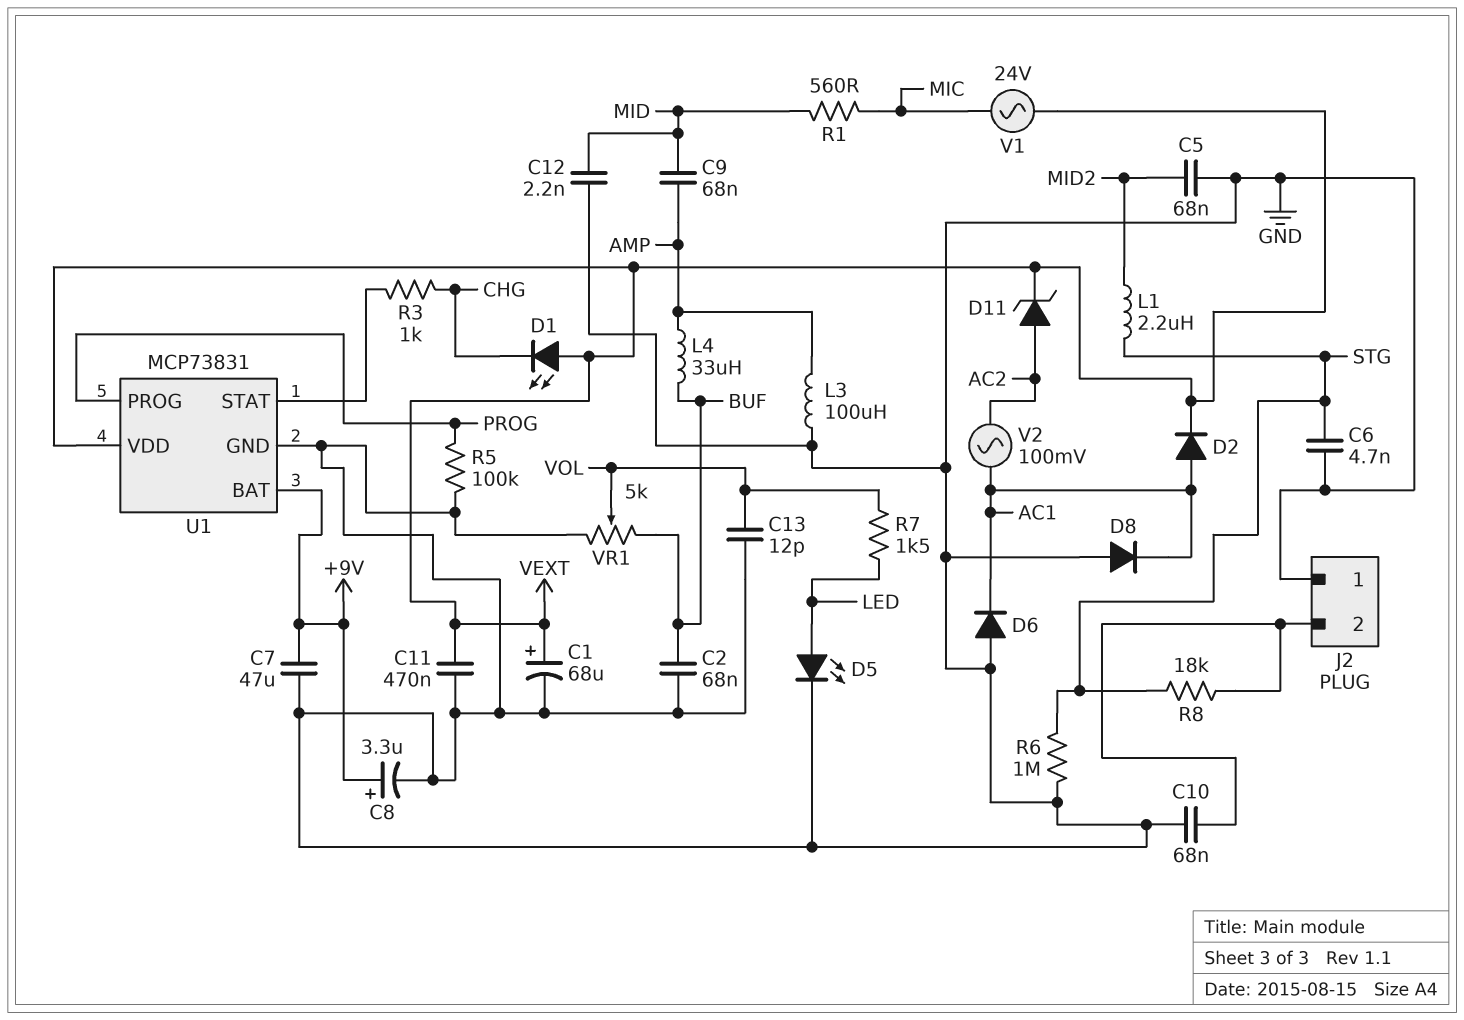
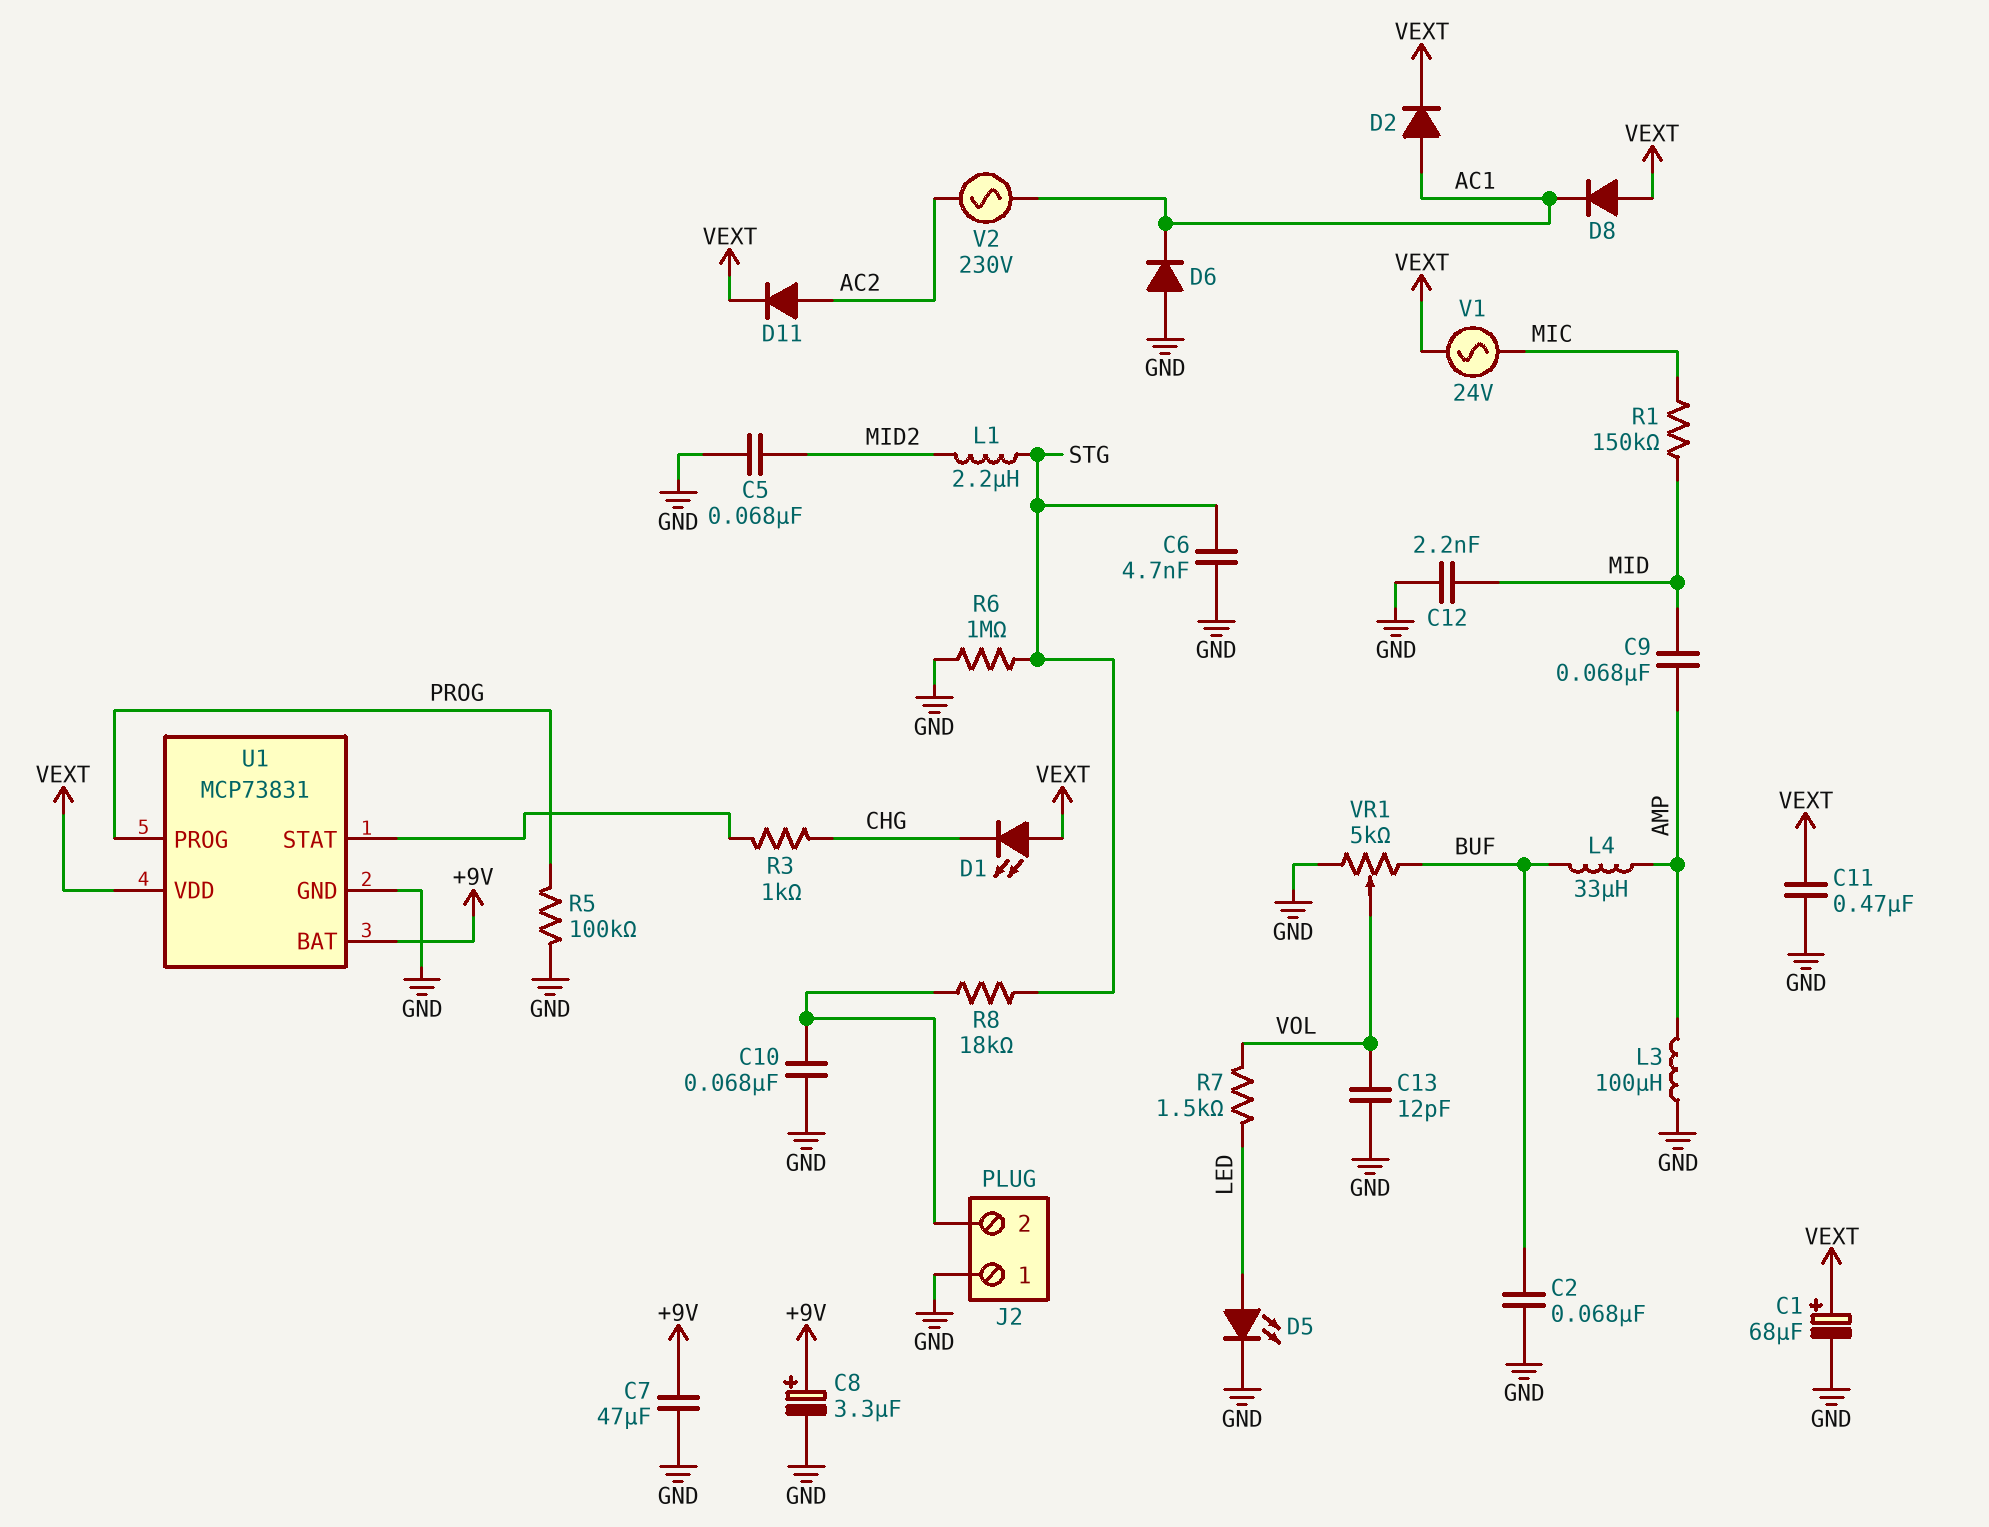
D8: diode (A GND, K AC1) -> diode (A VEXT, K AC1)
D11: zener (A AC2, K VEXT) -> diode (A AC2, K VEXT)
R1: 560 (MIC, MID) -> 150k (MIC, MID)
V2: AC 100mV (AC1, AC2) -> AC 230V (AC1, AC2)

